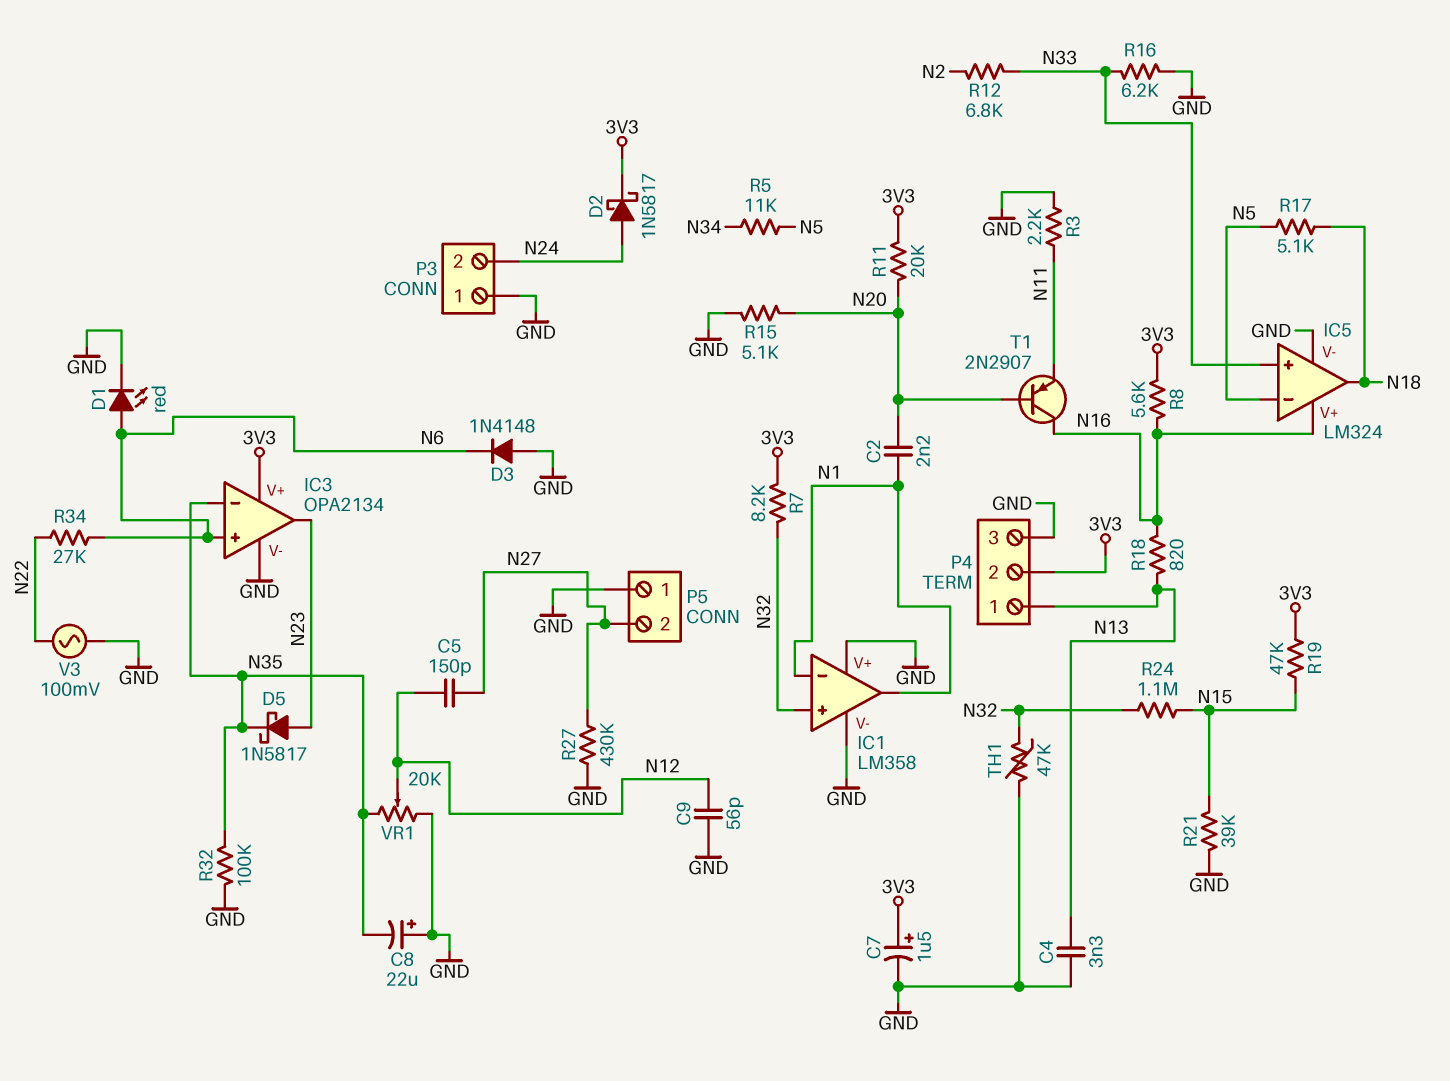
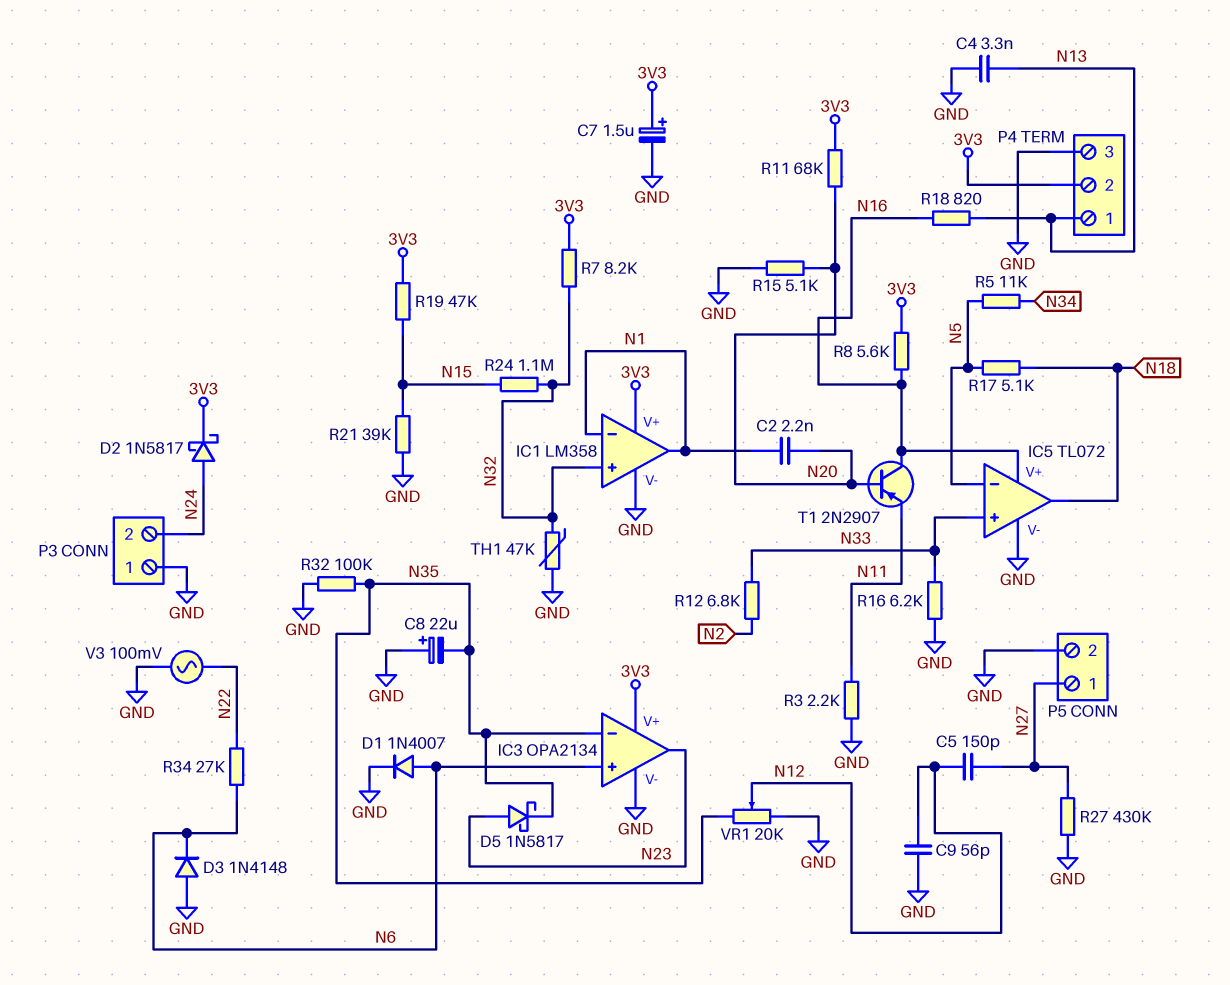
D1: LED red (A N6, K GND) -> diode 1N4007 (A N6, K GND)
IC1 pin V+: GND -> 3V3
IC5: LM324 -> TL072
P5 pin 1: GND -> N27
P5 pin 2: N27 -> GND
R11: 20k (3V3, N20) -> 68k (3V3, N20)

